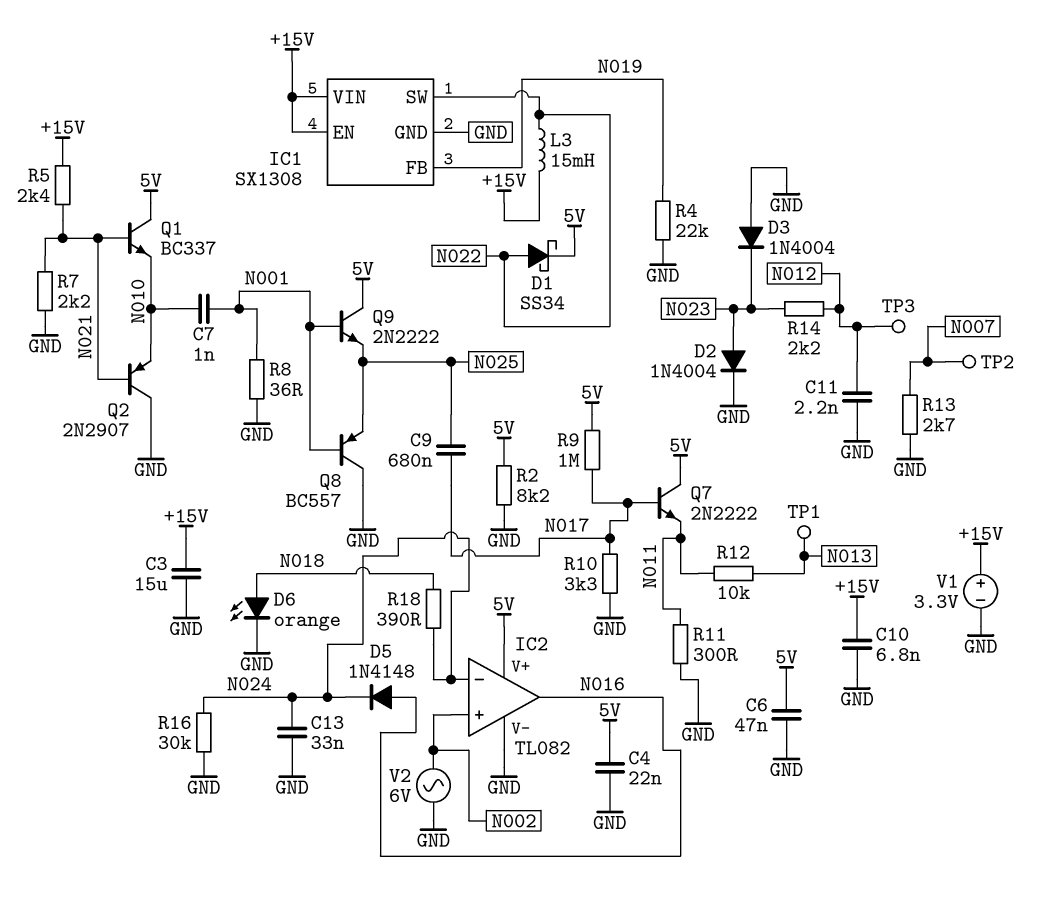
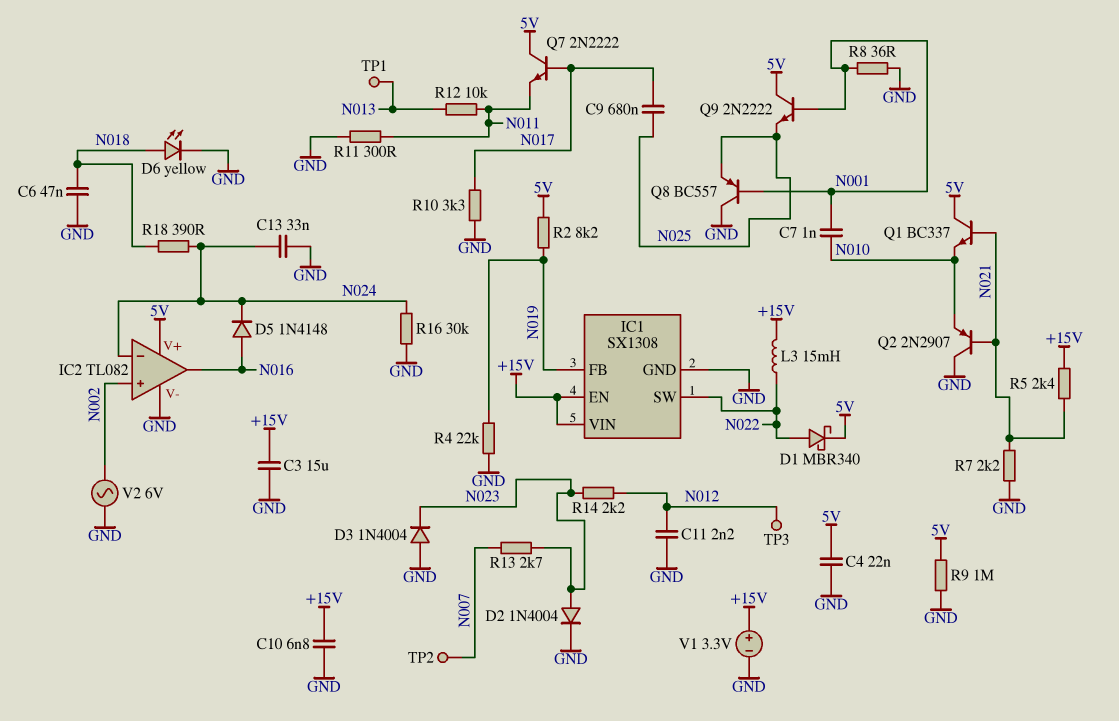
C6: 47nF (5V, GND) -> 47nF (GND, N018)
D1: schottky SS34 (A N022, K 5V) -> schottky MBR340 (A N022, K 5V)
D6: LED orange (A N018, K GND) -> LED yellow (A N018, K GND)
R2: 8.2k (5V, GND) -> 8.2k (5V, N019)
R9: 1M (5V, N017) -> 1M (5V, GND)
R13: 2.7k (GND, N007) -> 2.7k (N007, N023)

